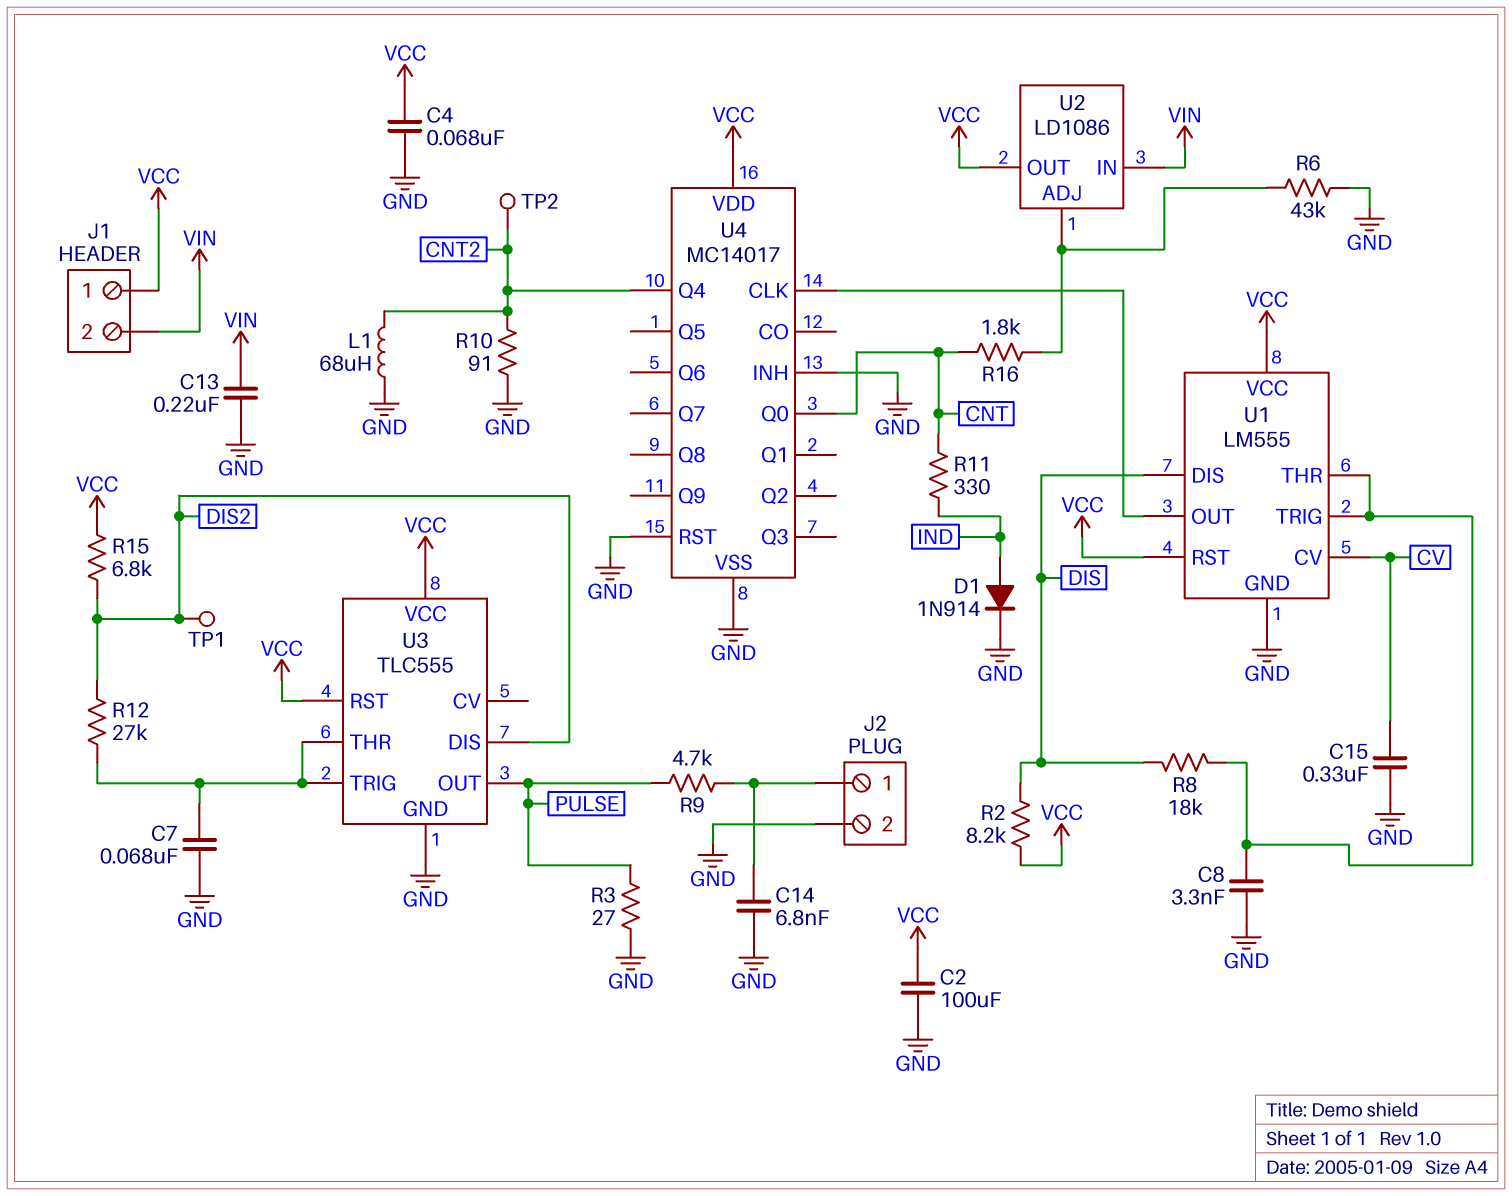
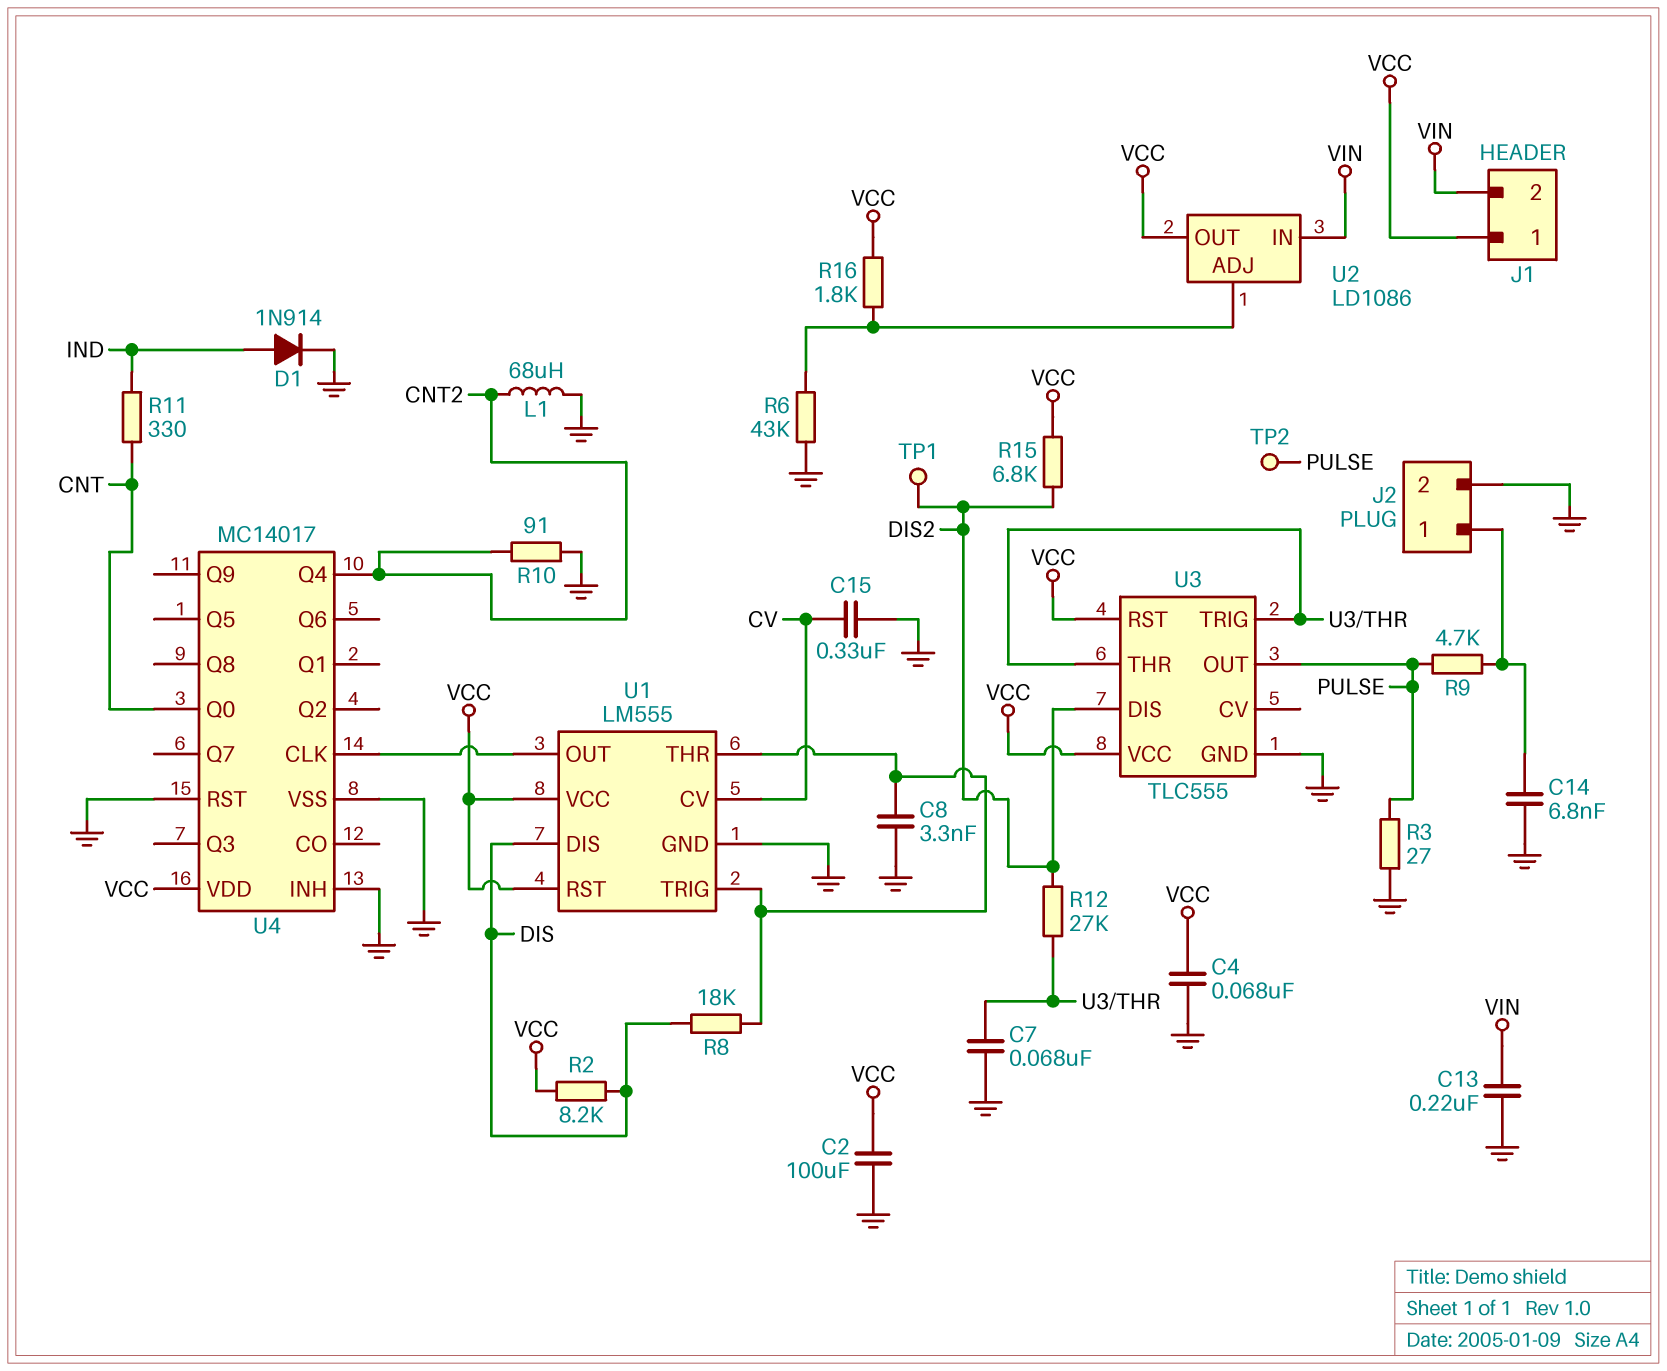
R16: 1.8k (CNT, U2/ADJ) -> 1.8k (U2/ADJ, VCC)
TP2: test point (CNT2) -> test point (PULSE)

